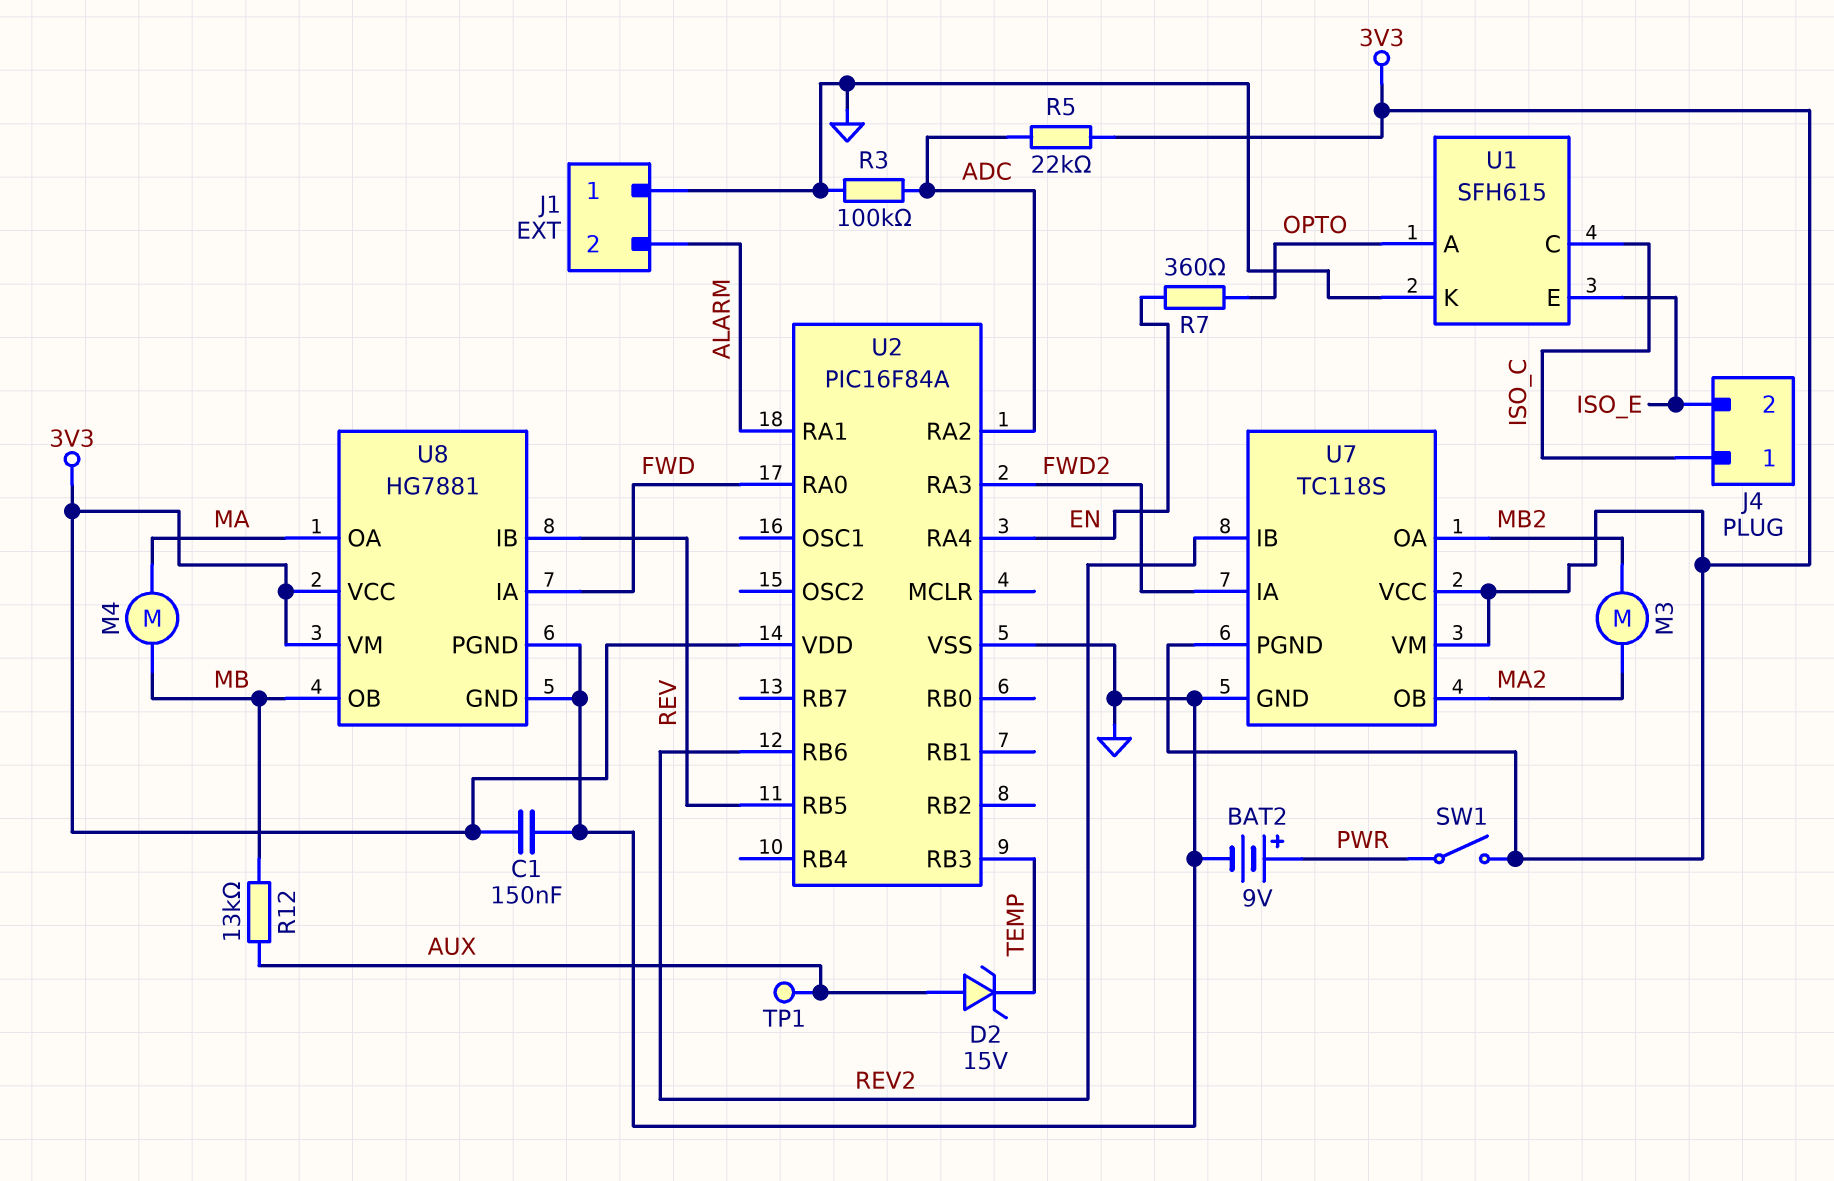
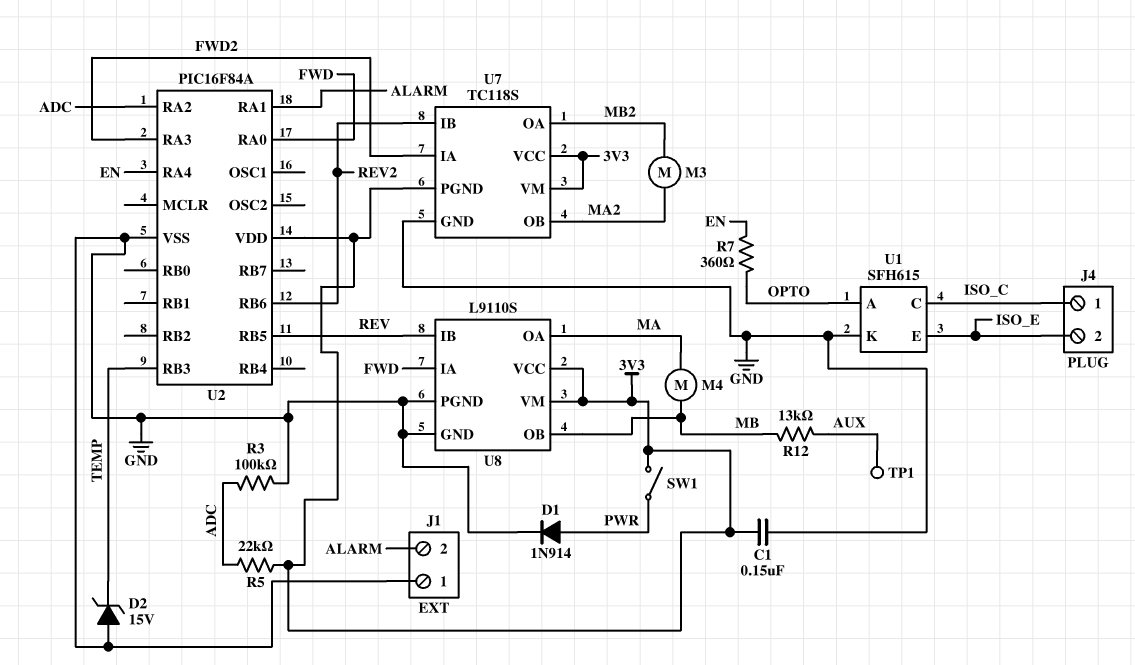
BAT2: 9V (plus PWR, minus GND) -> none
D1: none -> diode 1N914 (A PWR, K GND)
D2: zener 15V (A AUX, K TEMP) -> zener 15V (A GND, K TEMP)
U8: HG7881 -> L9110S

